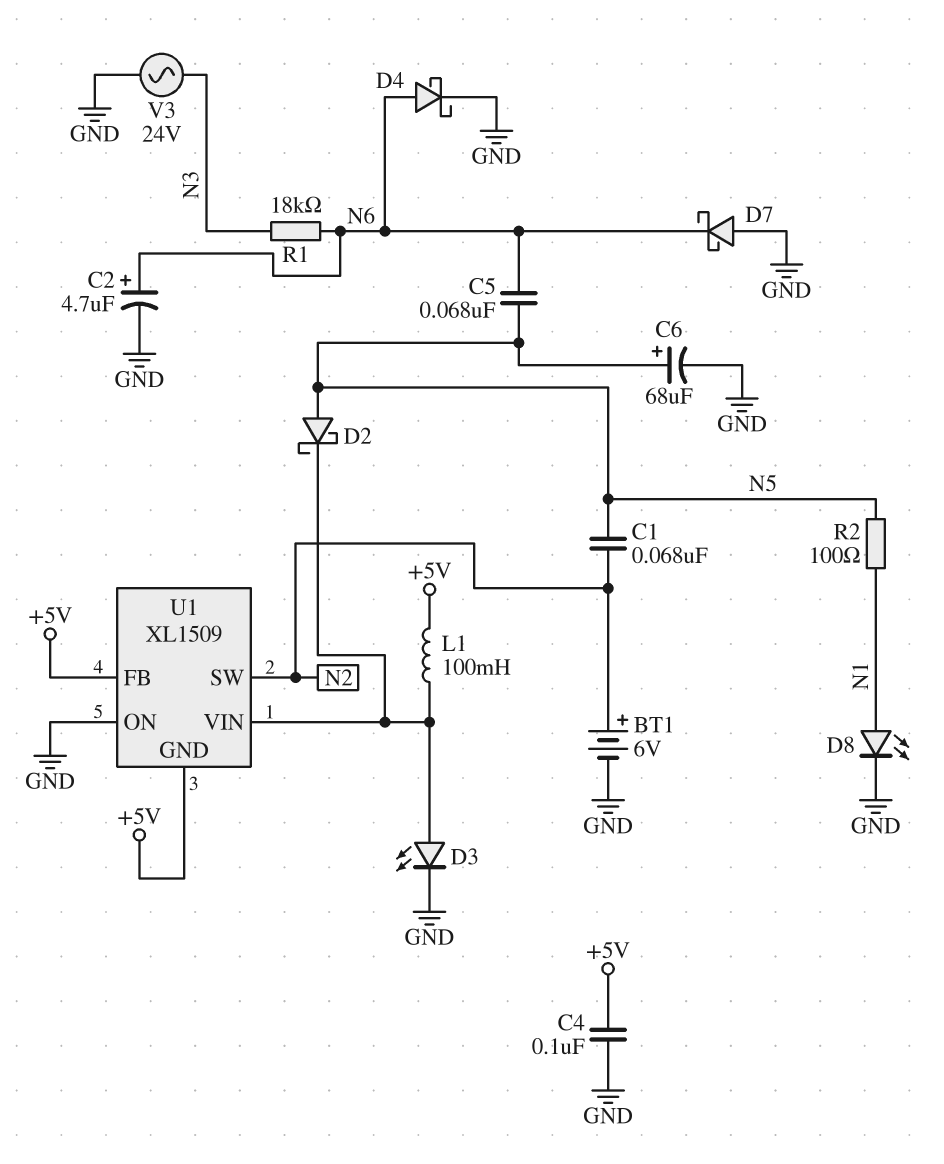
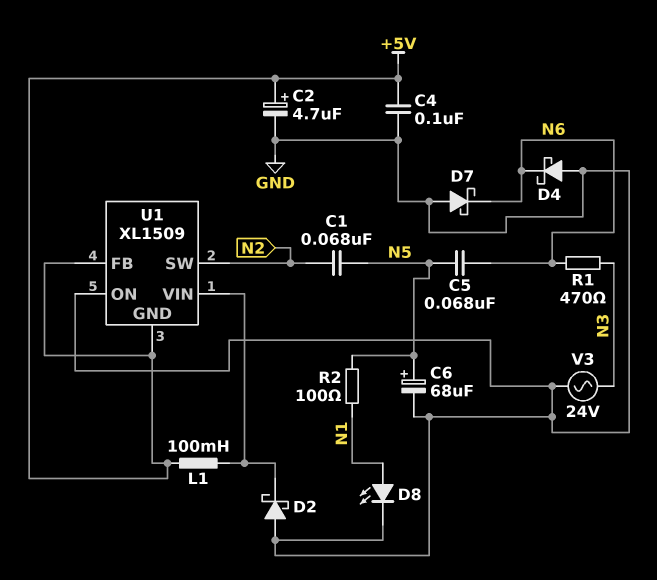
BT1: 6V (plus N2, minus GND) -> none
C2: 4.7uF (plus N6, minus GND) -> 4.7uF (plus +5V, minus GND)
D2: schottky (A N5, K U1/VIN) -> schottky (A GND, K U1/VIN)
D3: LED (A U1/VIN, K GND) -> none
D4: schottky (A N6, K GND) -> schottky (A GND, K N6)
R1: 18k (N3, N6) -> 470 (N3, N6)

